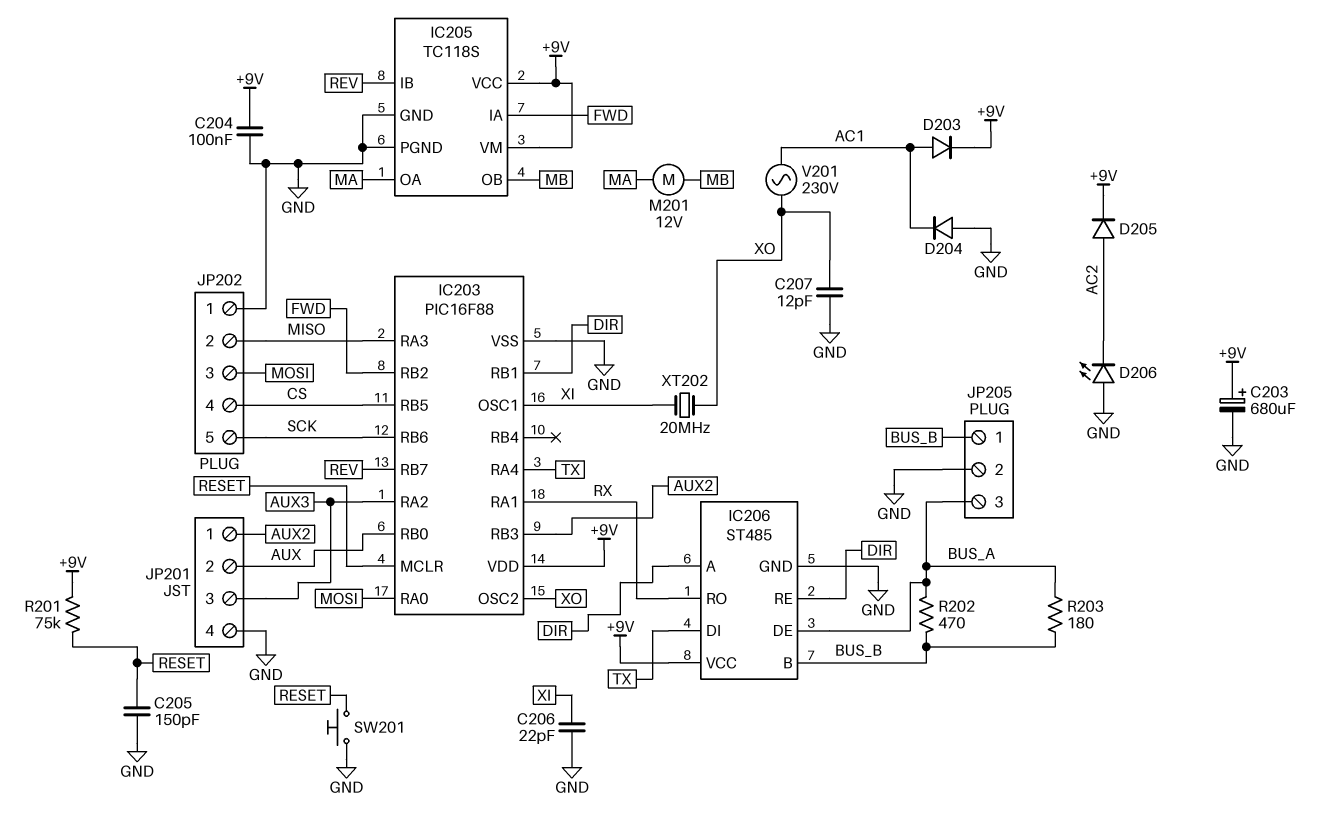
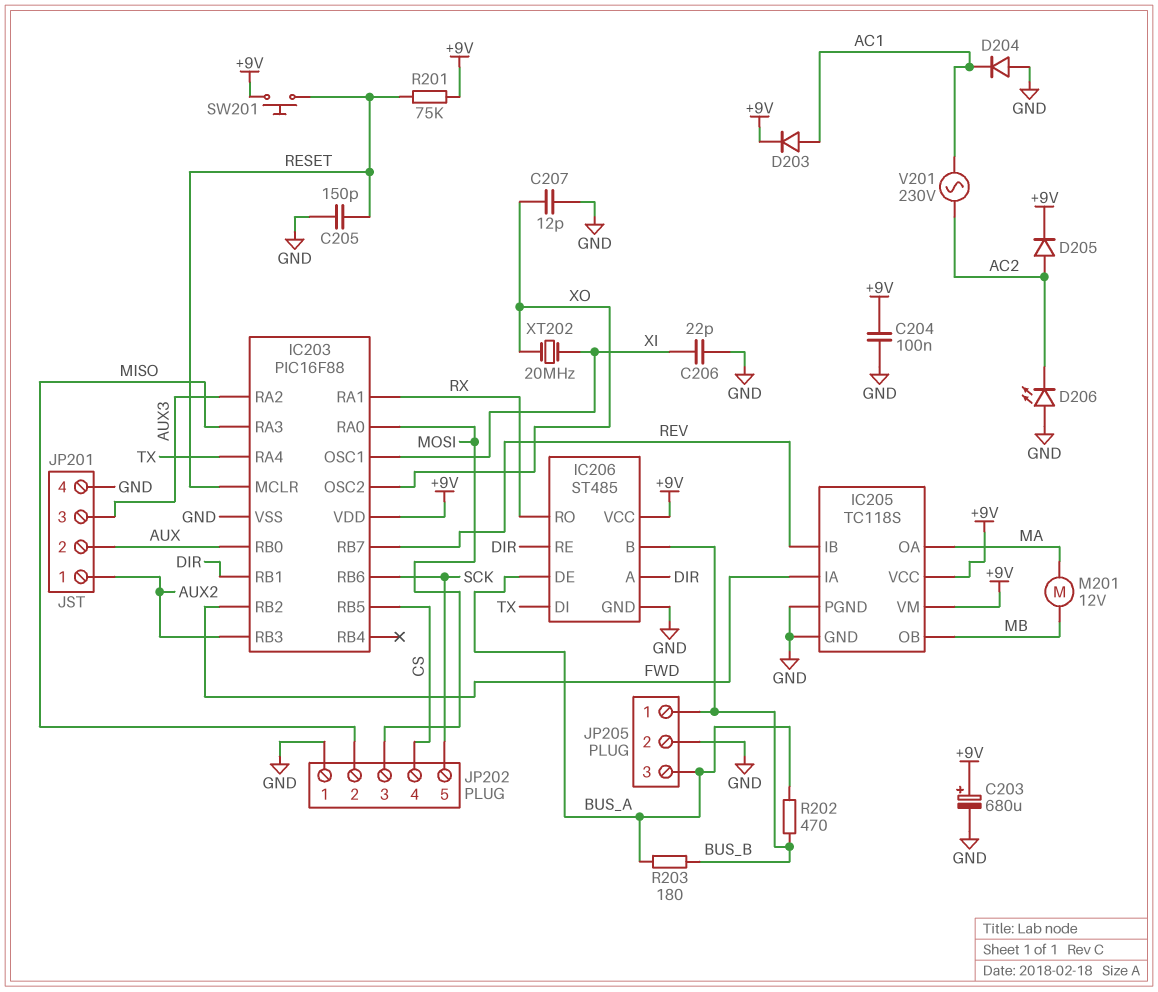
SW201: button (GND, RESET) -> button (+9V, RESET)
V201: AC 230V (AC1, XO) -> AC 230V (AC1, AC2)

